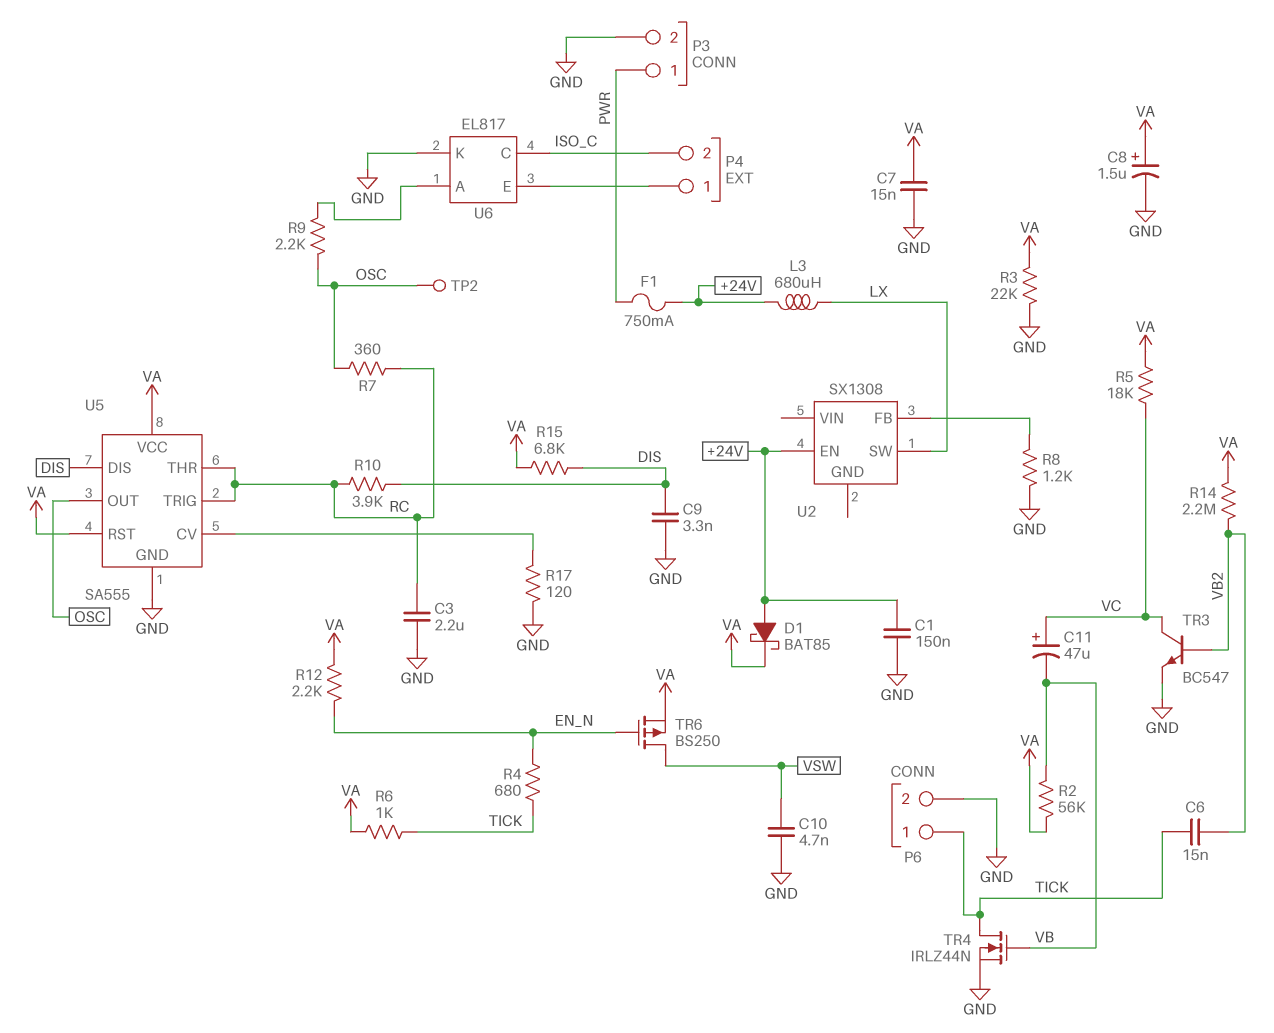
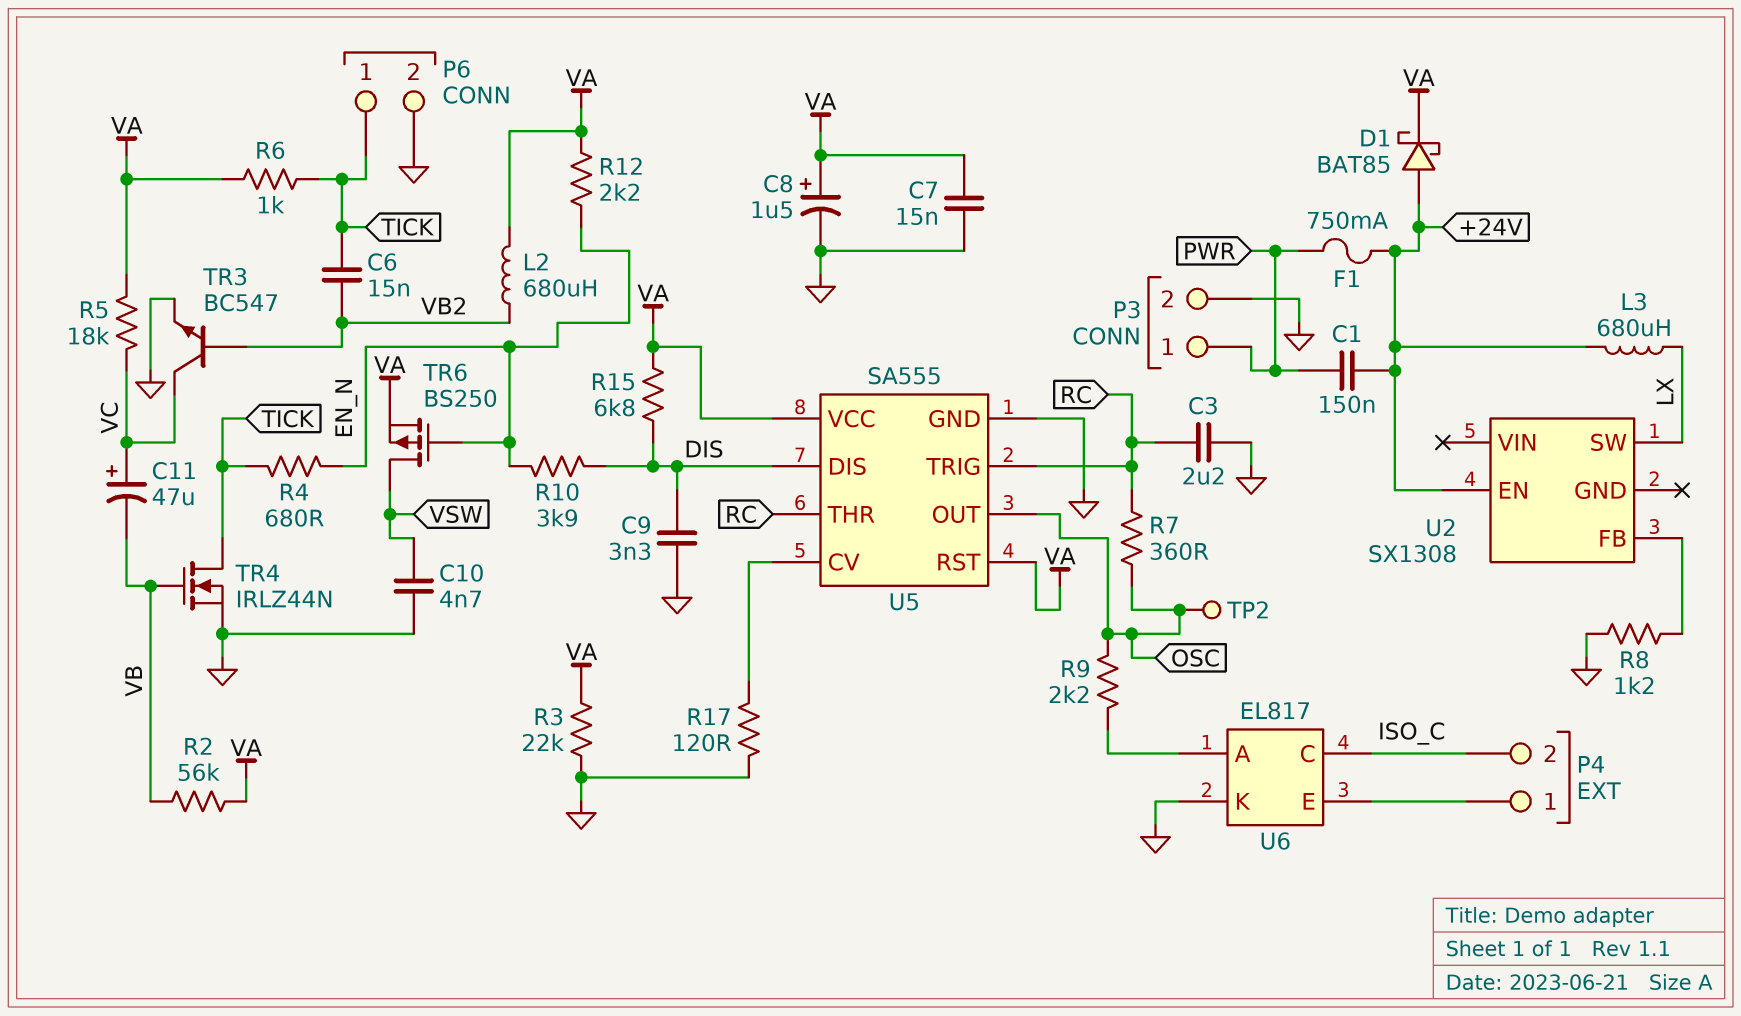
C1: 150nF (+24V, GND) -> 150nF (+24V, PWR)
L2: none -> 680uH (VA, VB2)
R10: 3.9k (DIS, RC) -> 3.9k (DIS, EN_N)
R14: 2.2M (VA, VB2) -> none

